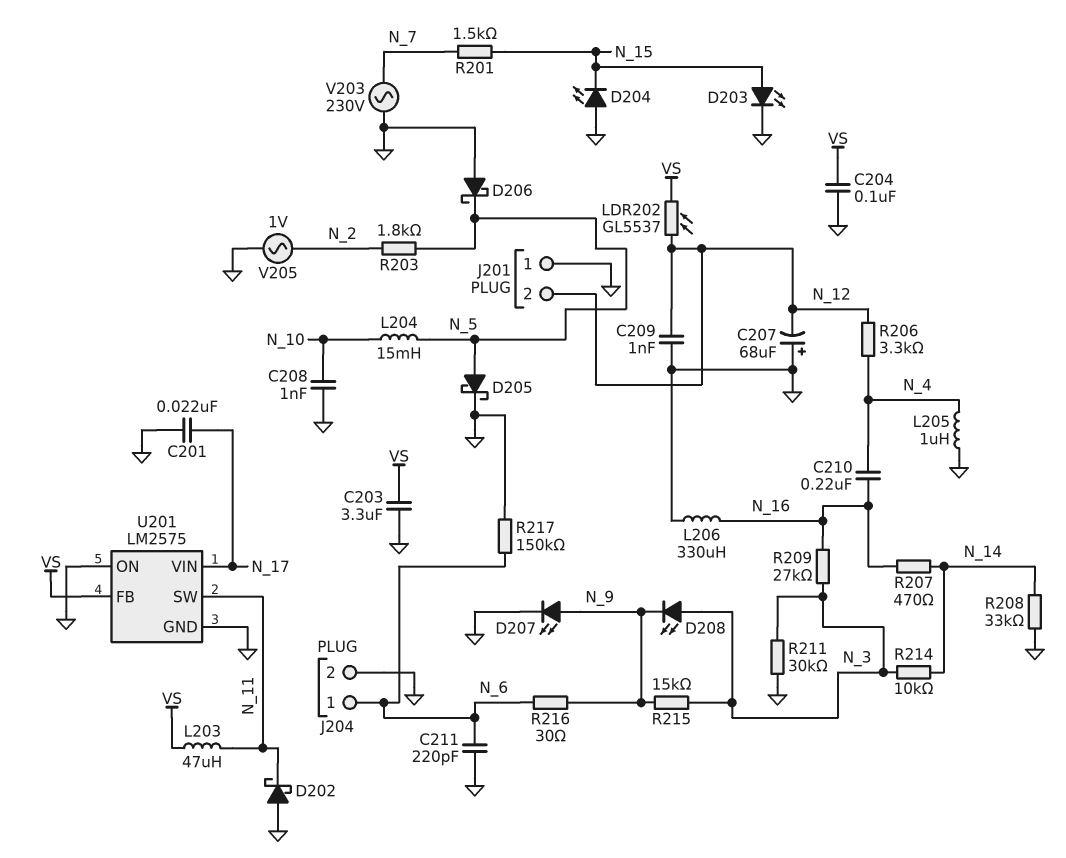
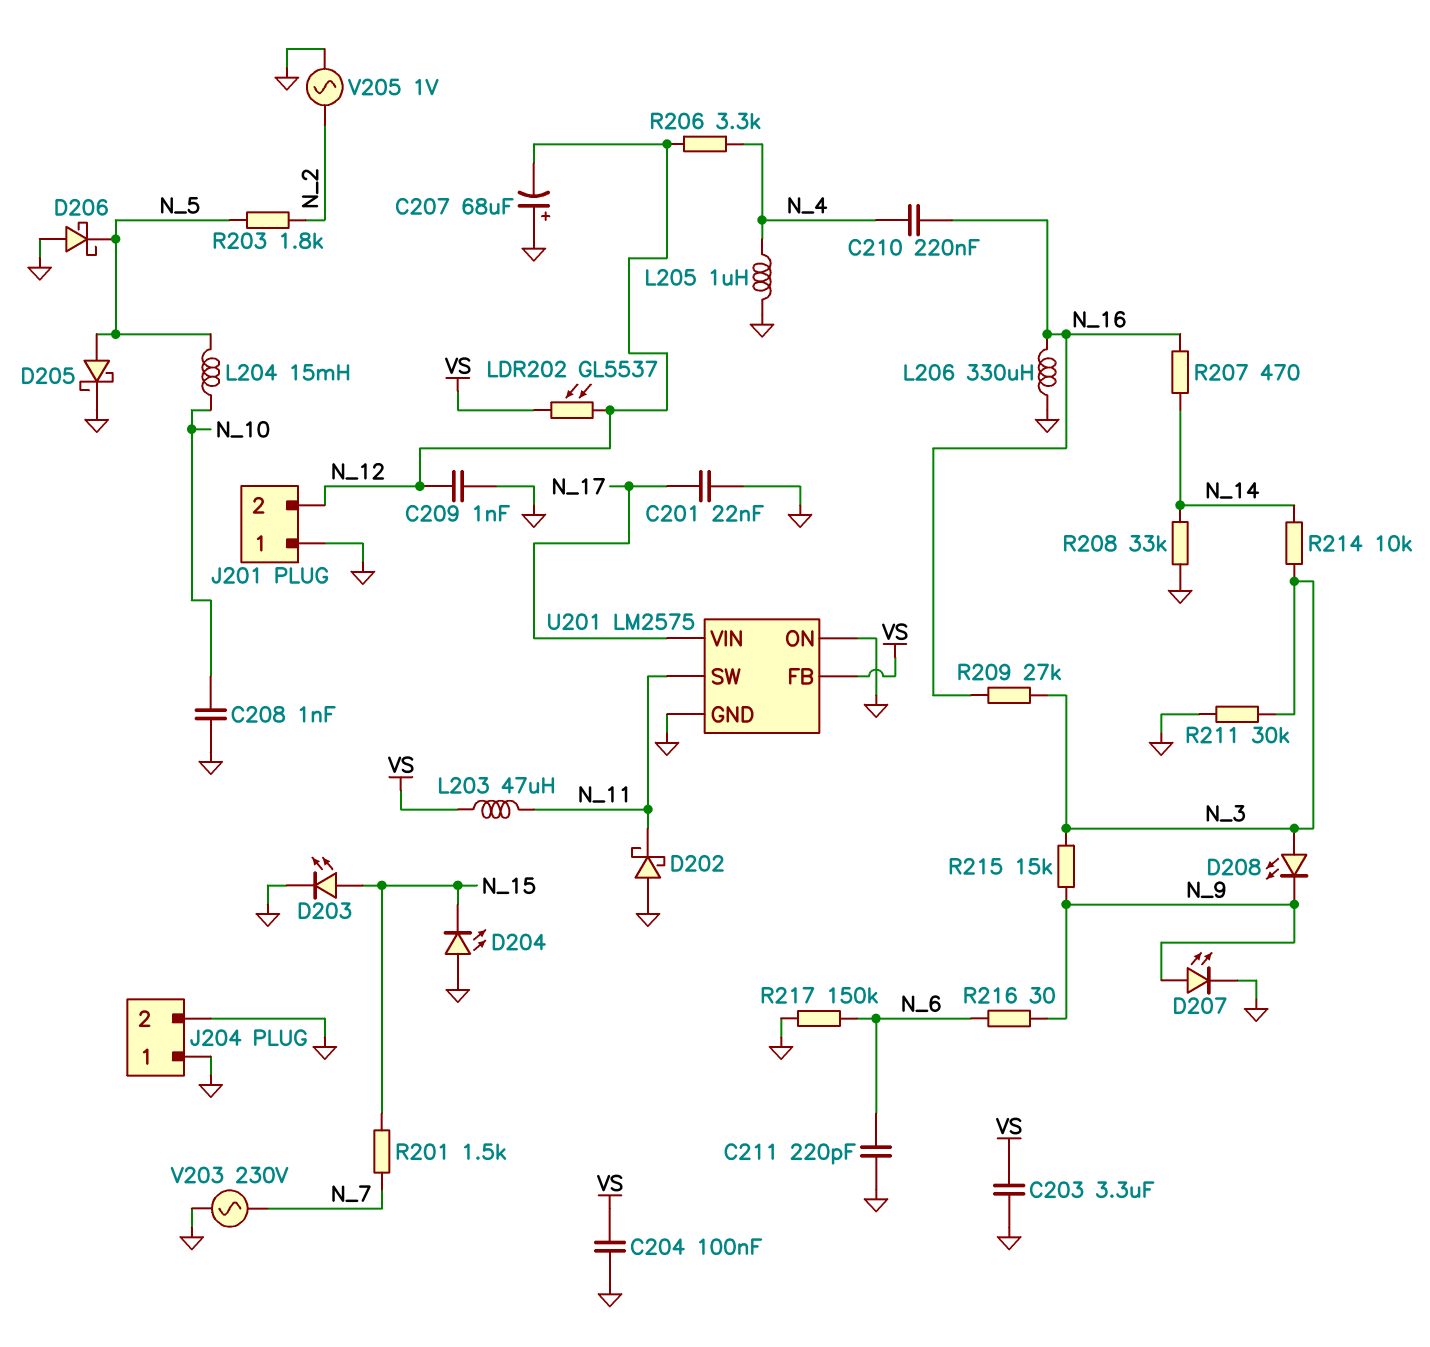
J204 pin 1: N_6 -> GND

